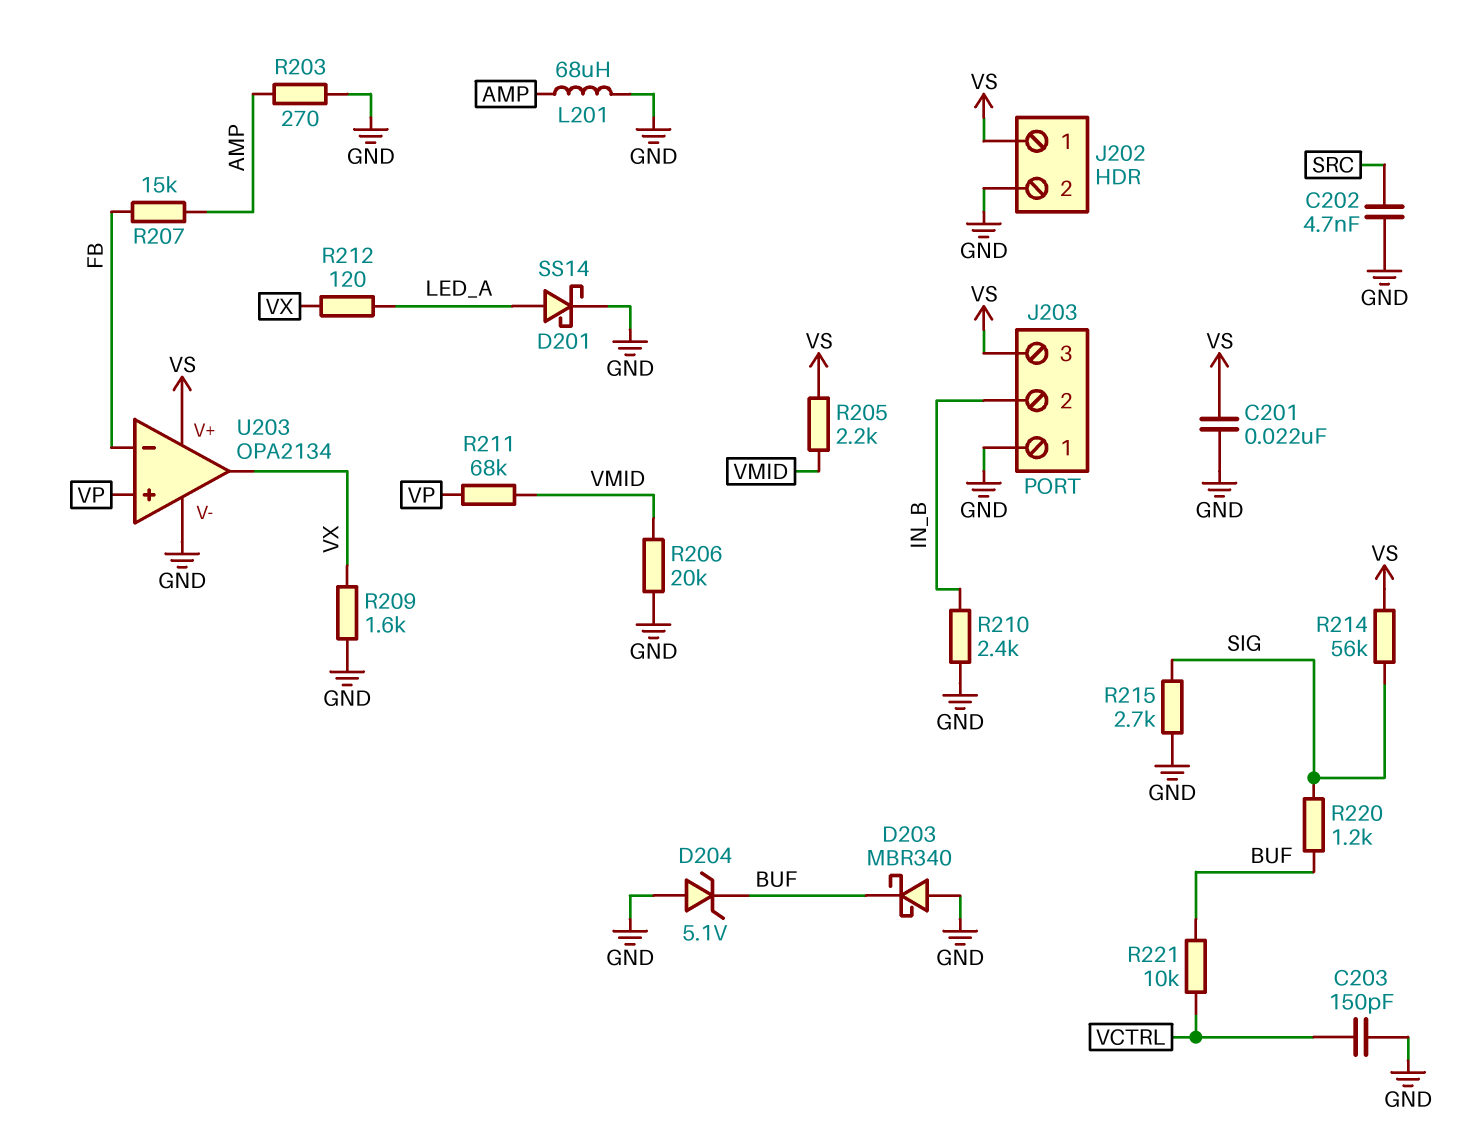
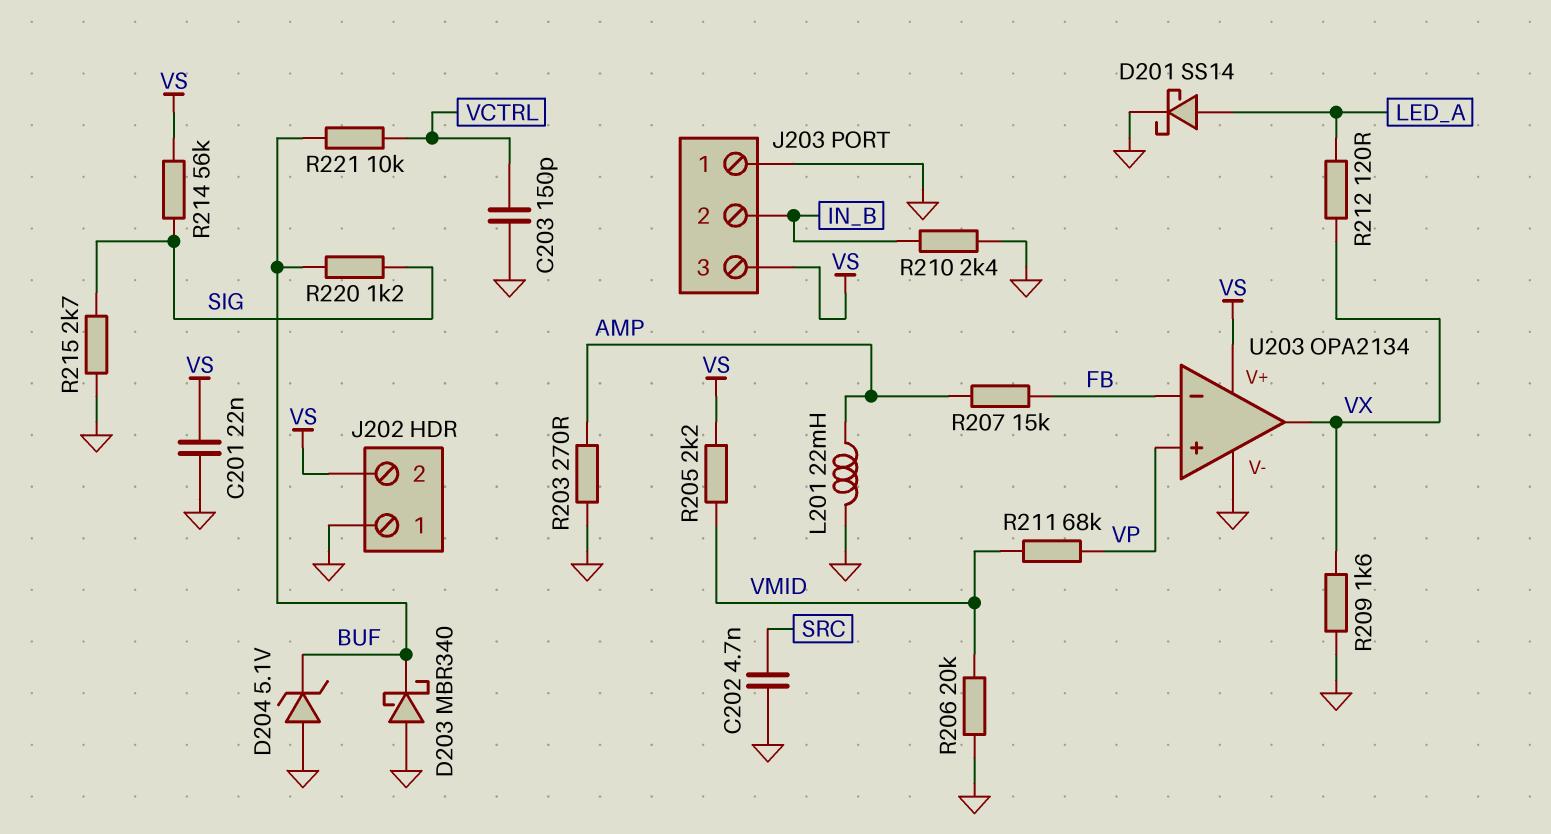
J202 pin 1: VS -> GND
J202 pin 2: GND -> VS
L201: 68uH (AMP, GND) -> 22mH (AMP, GND)

